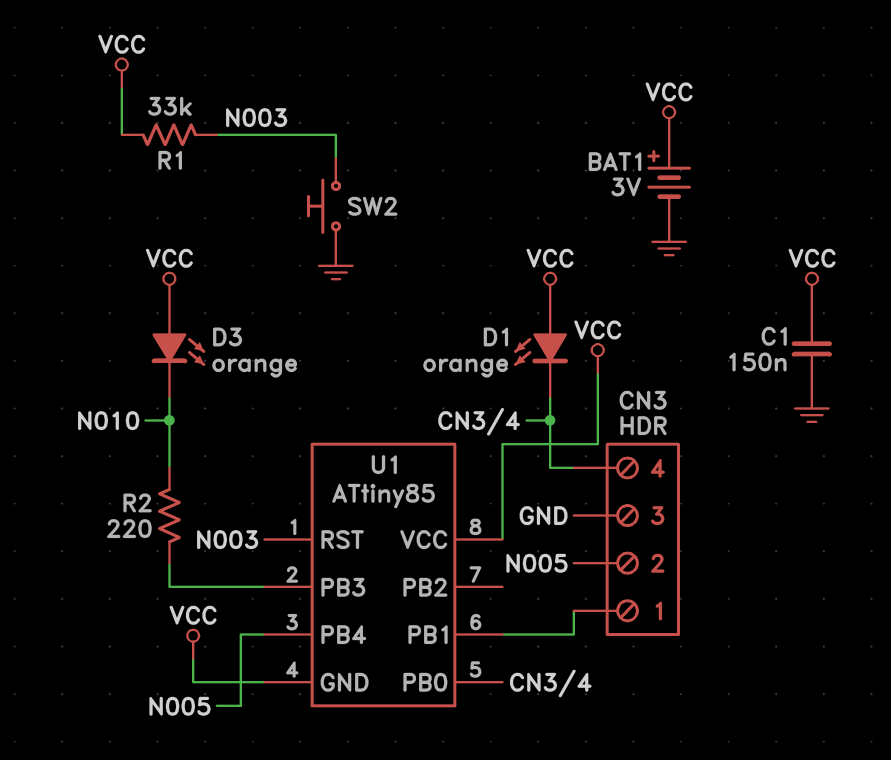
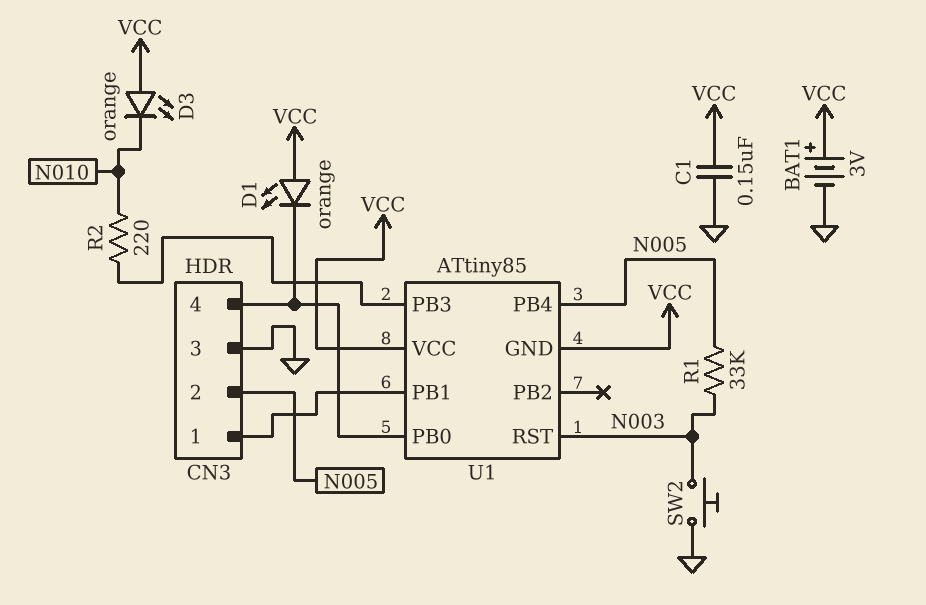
R1: 33k (N003, VCC) -> 33k (N003, N005)

